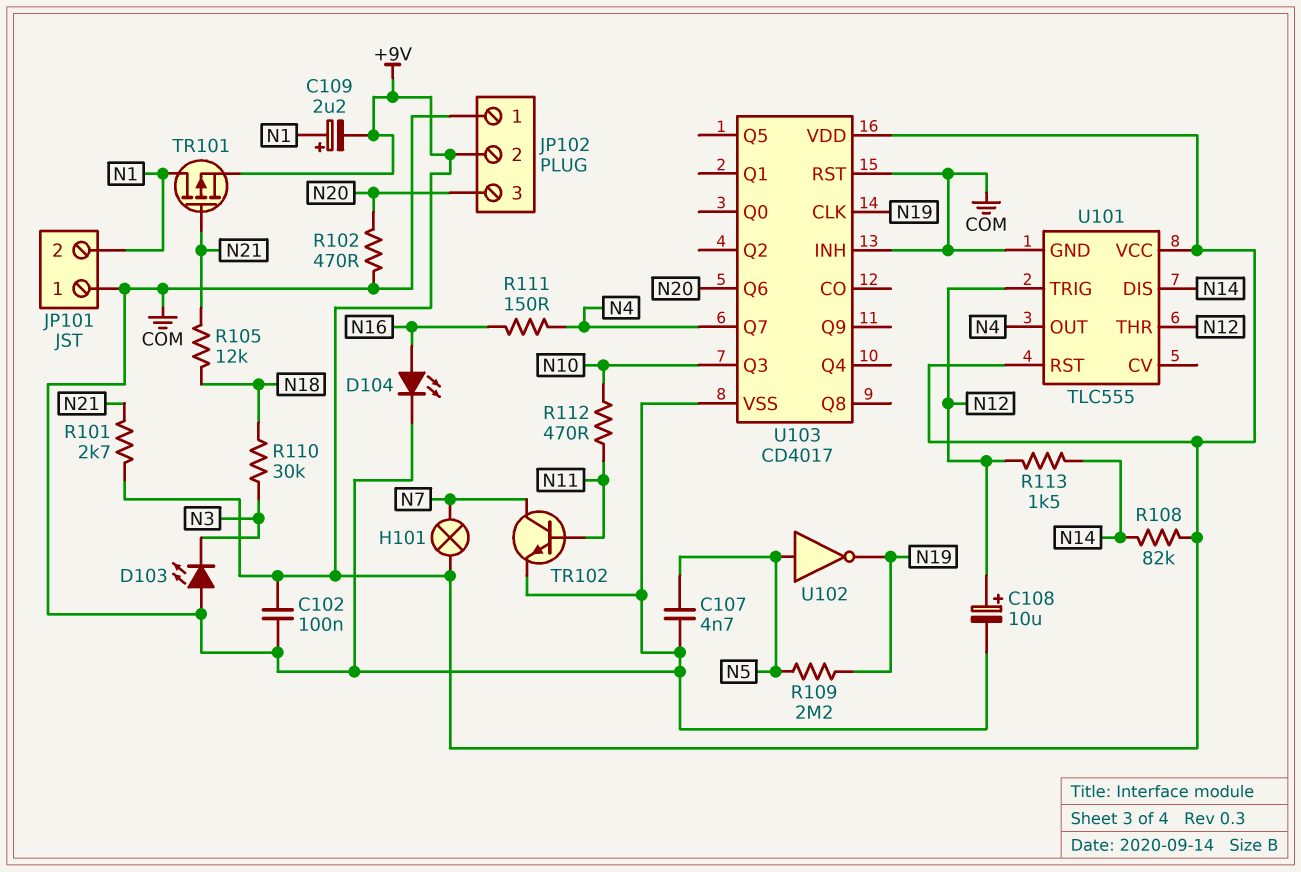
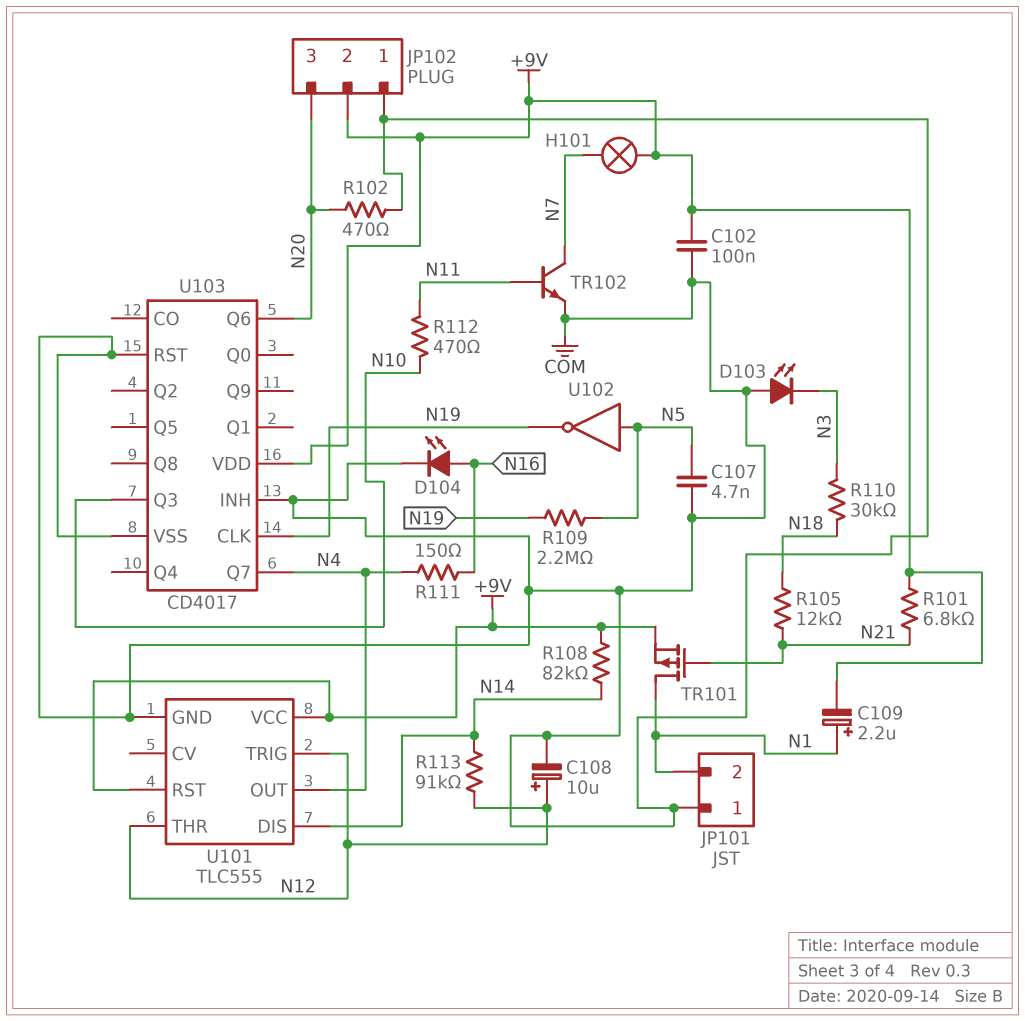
R101: 2.7k (+9V, N21) -> 6.8k (+9V, N21)
R113: 1.5k (N12, N14) -> 91k (N12, N14)

